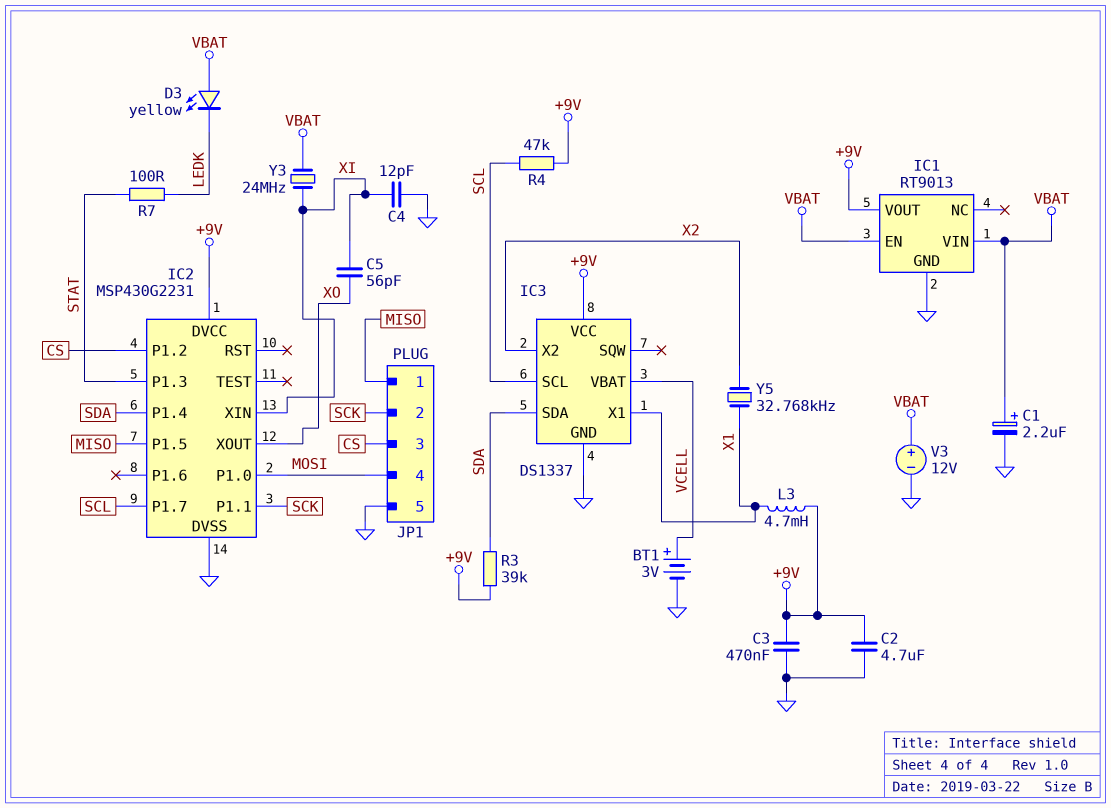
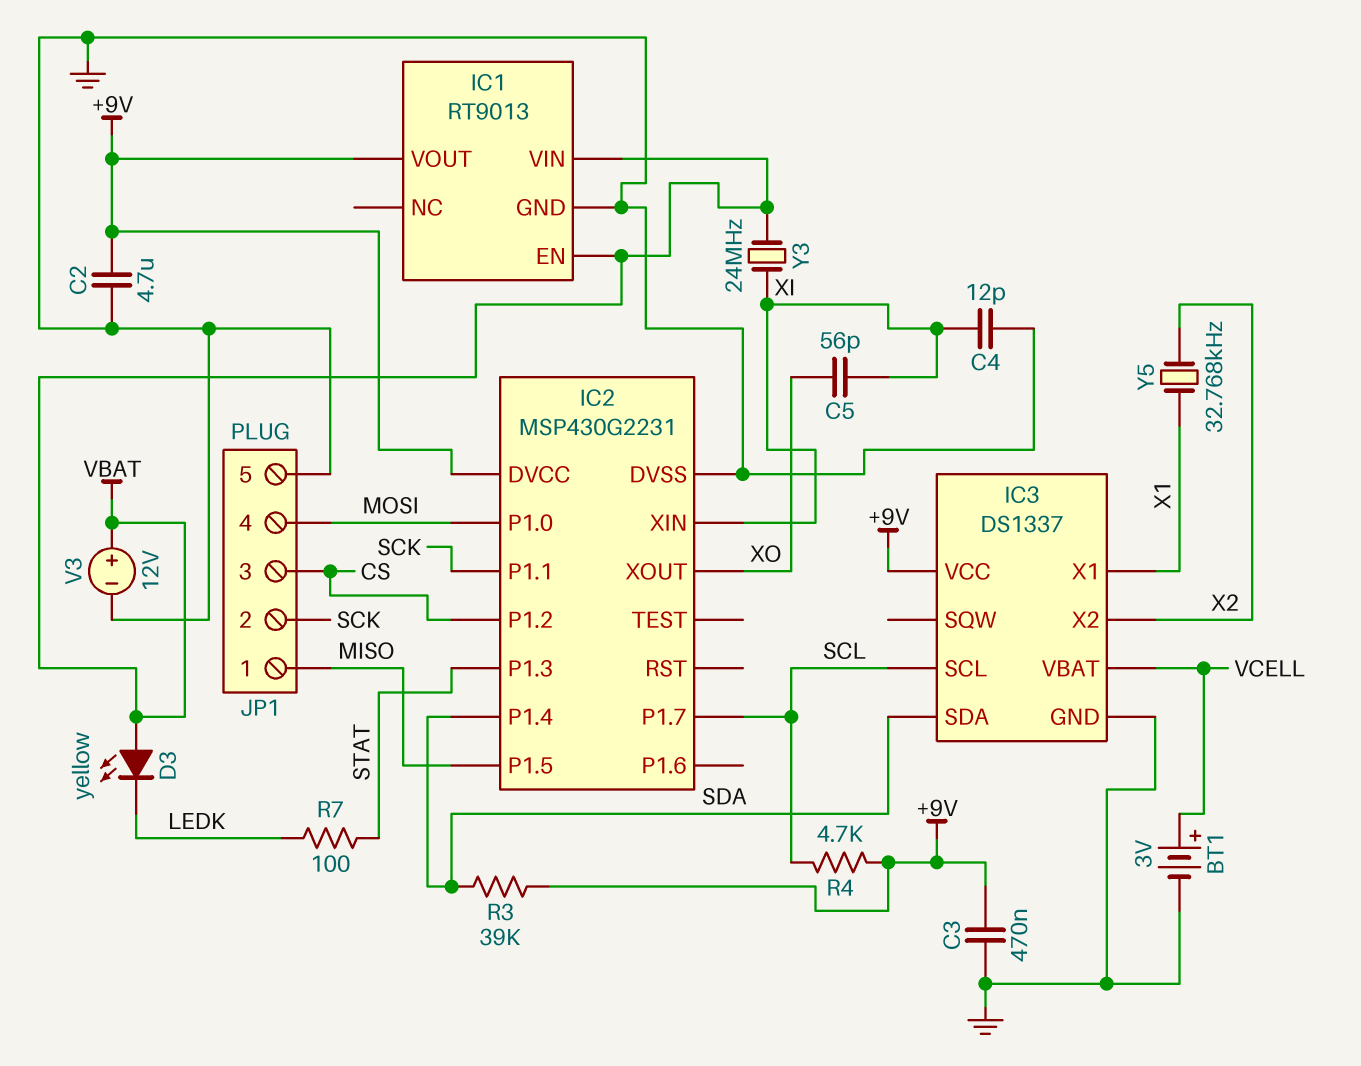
C1: 2.2uF (plus VBAT, minus GND) -> none
L3: 4.7mH (+9V, X1) -> none
R4: 47k (+9V, SCL) -> 4.7k (+9V, SCL)

